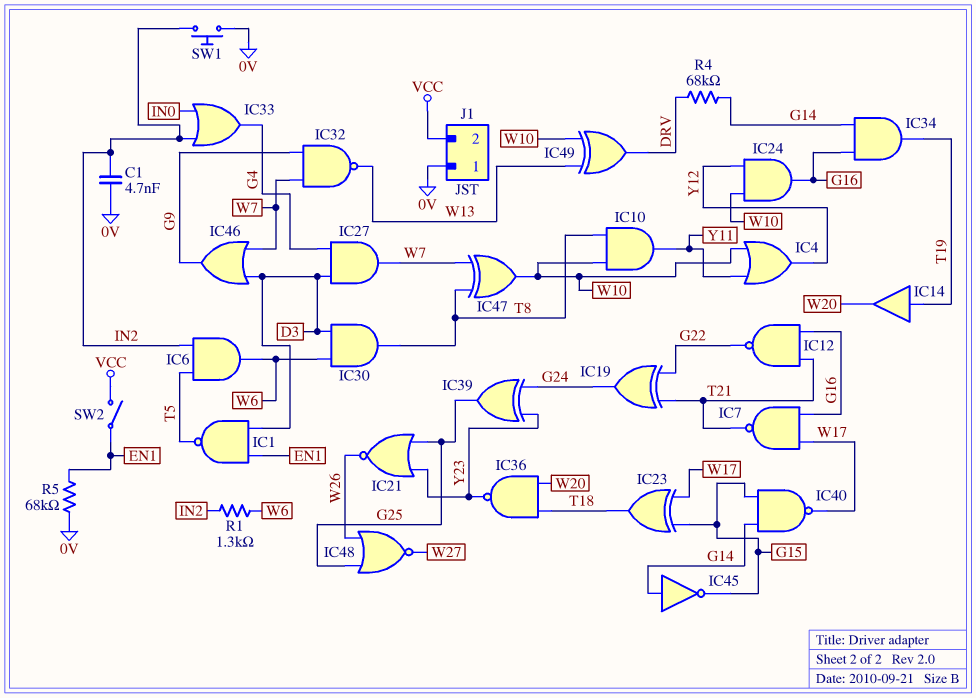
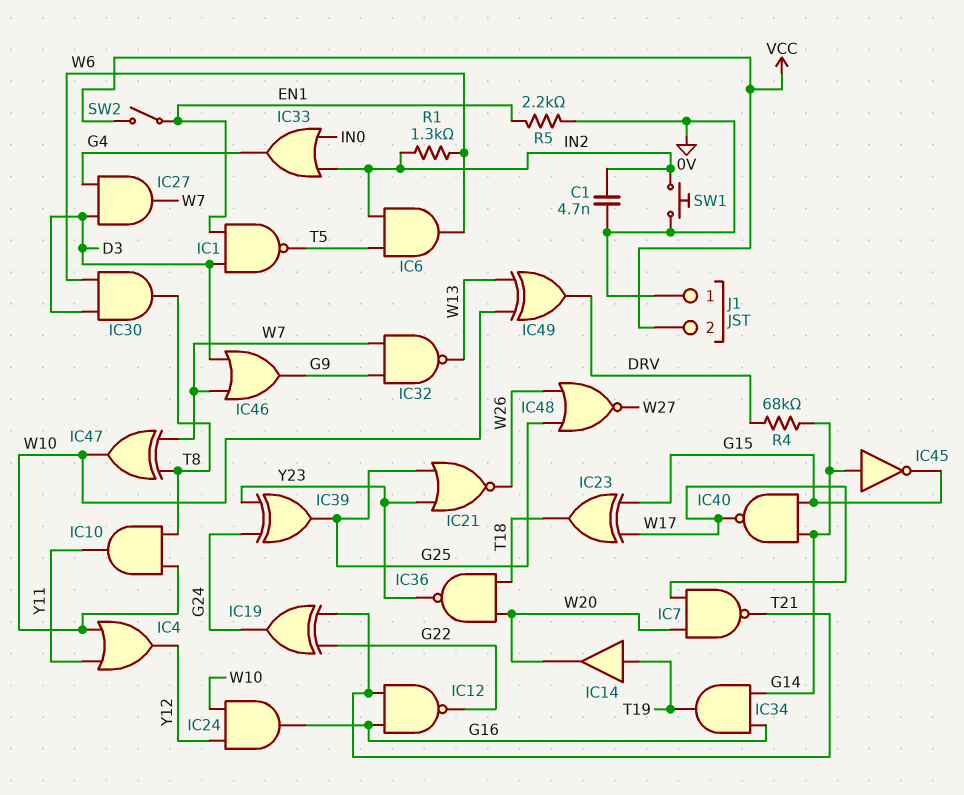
IC7: NAND (in G16, in W17, out T21) -> NAND (in W17, in W20, out T21)
R5: 68k (0V, EN1) -> 2.2k (0V, EN1)

